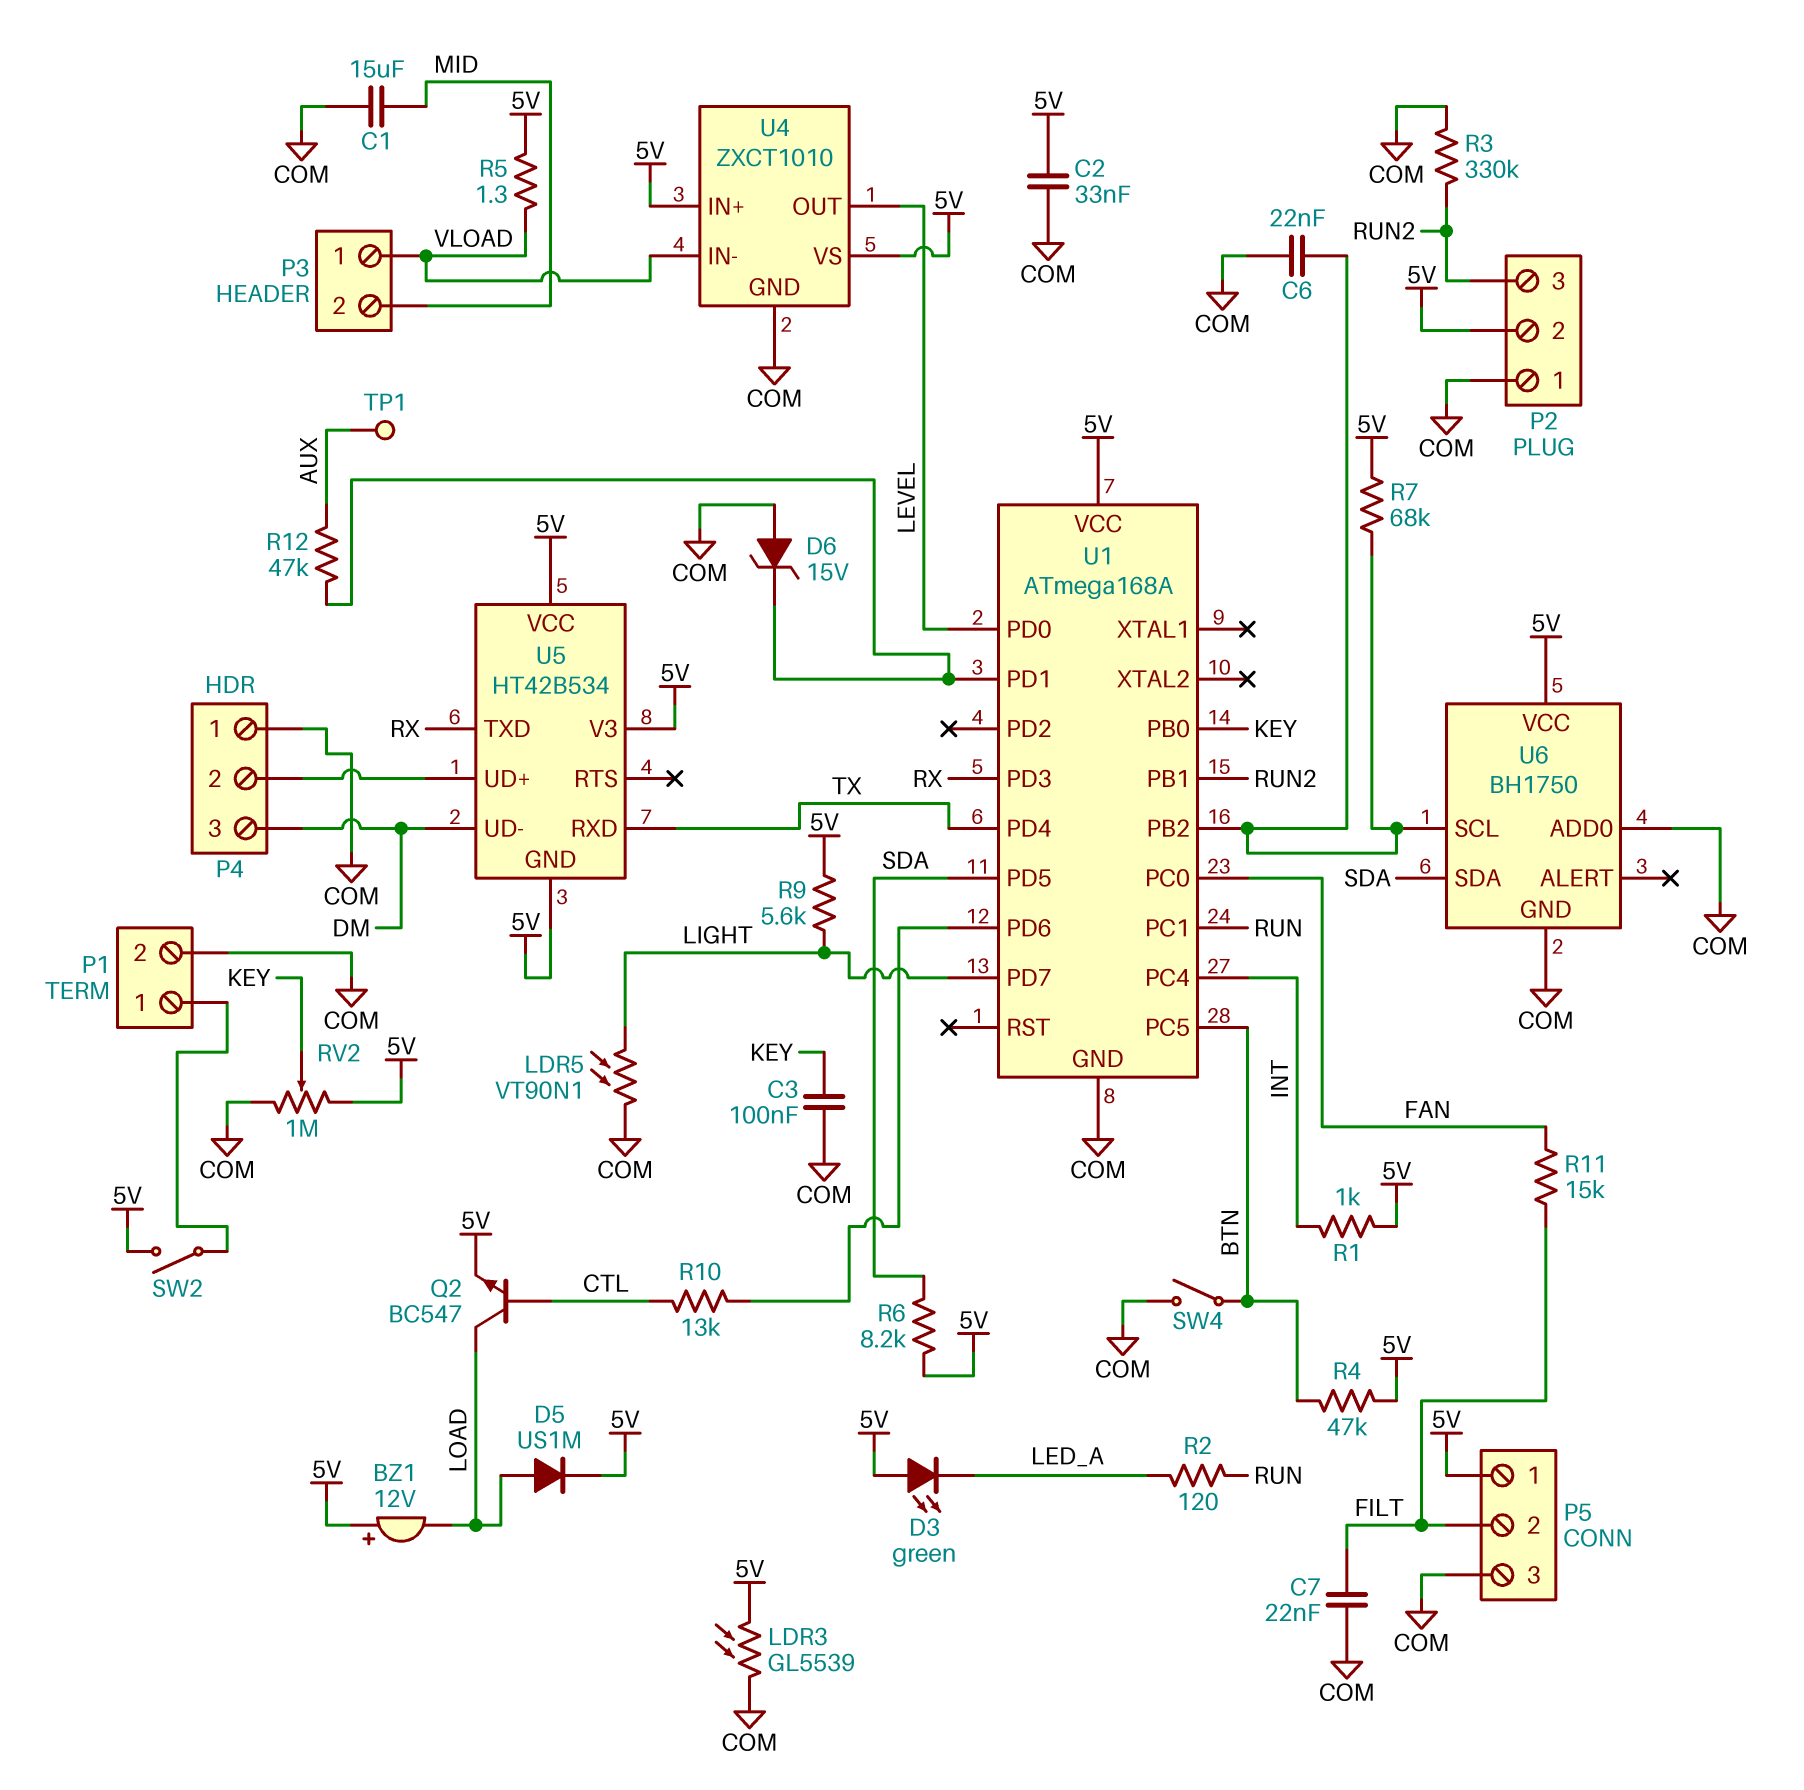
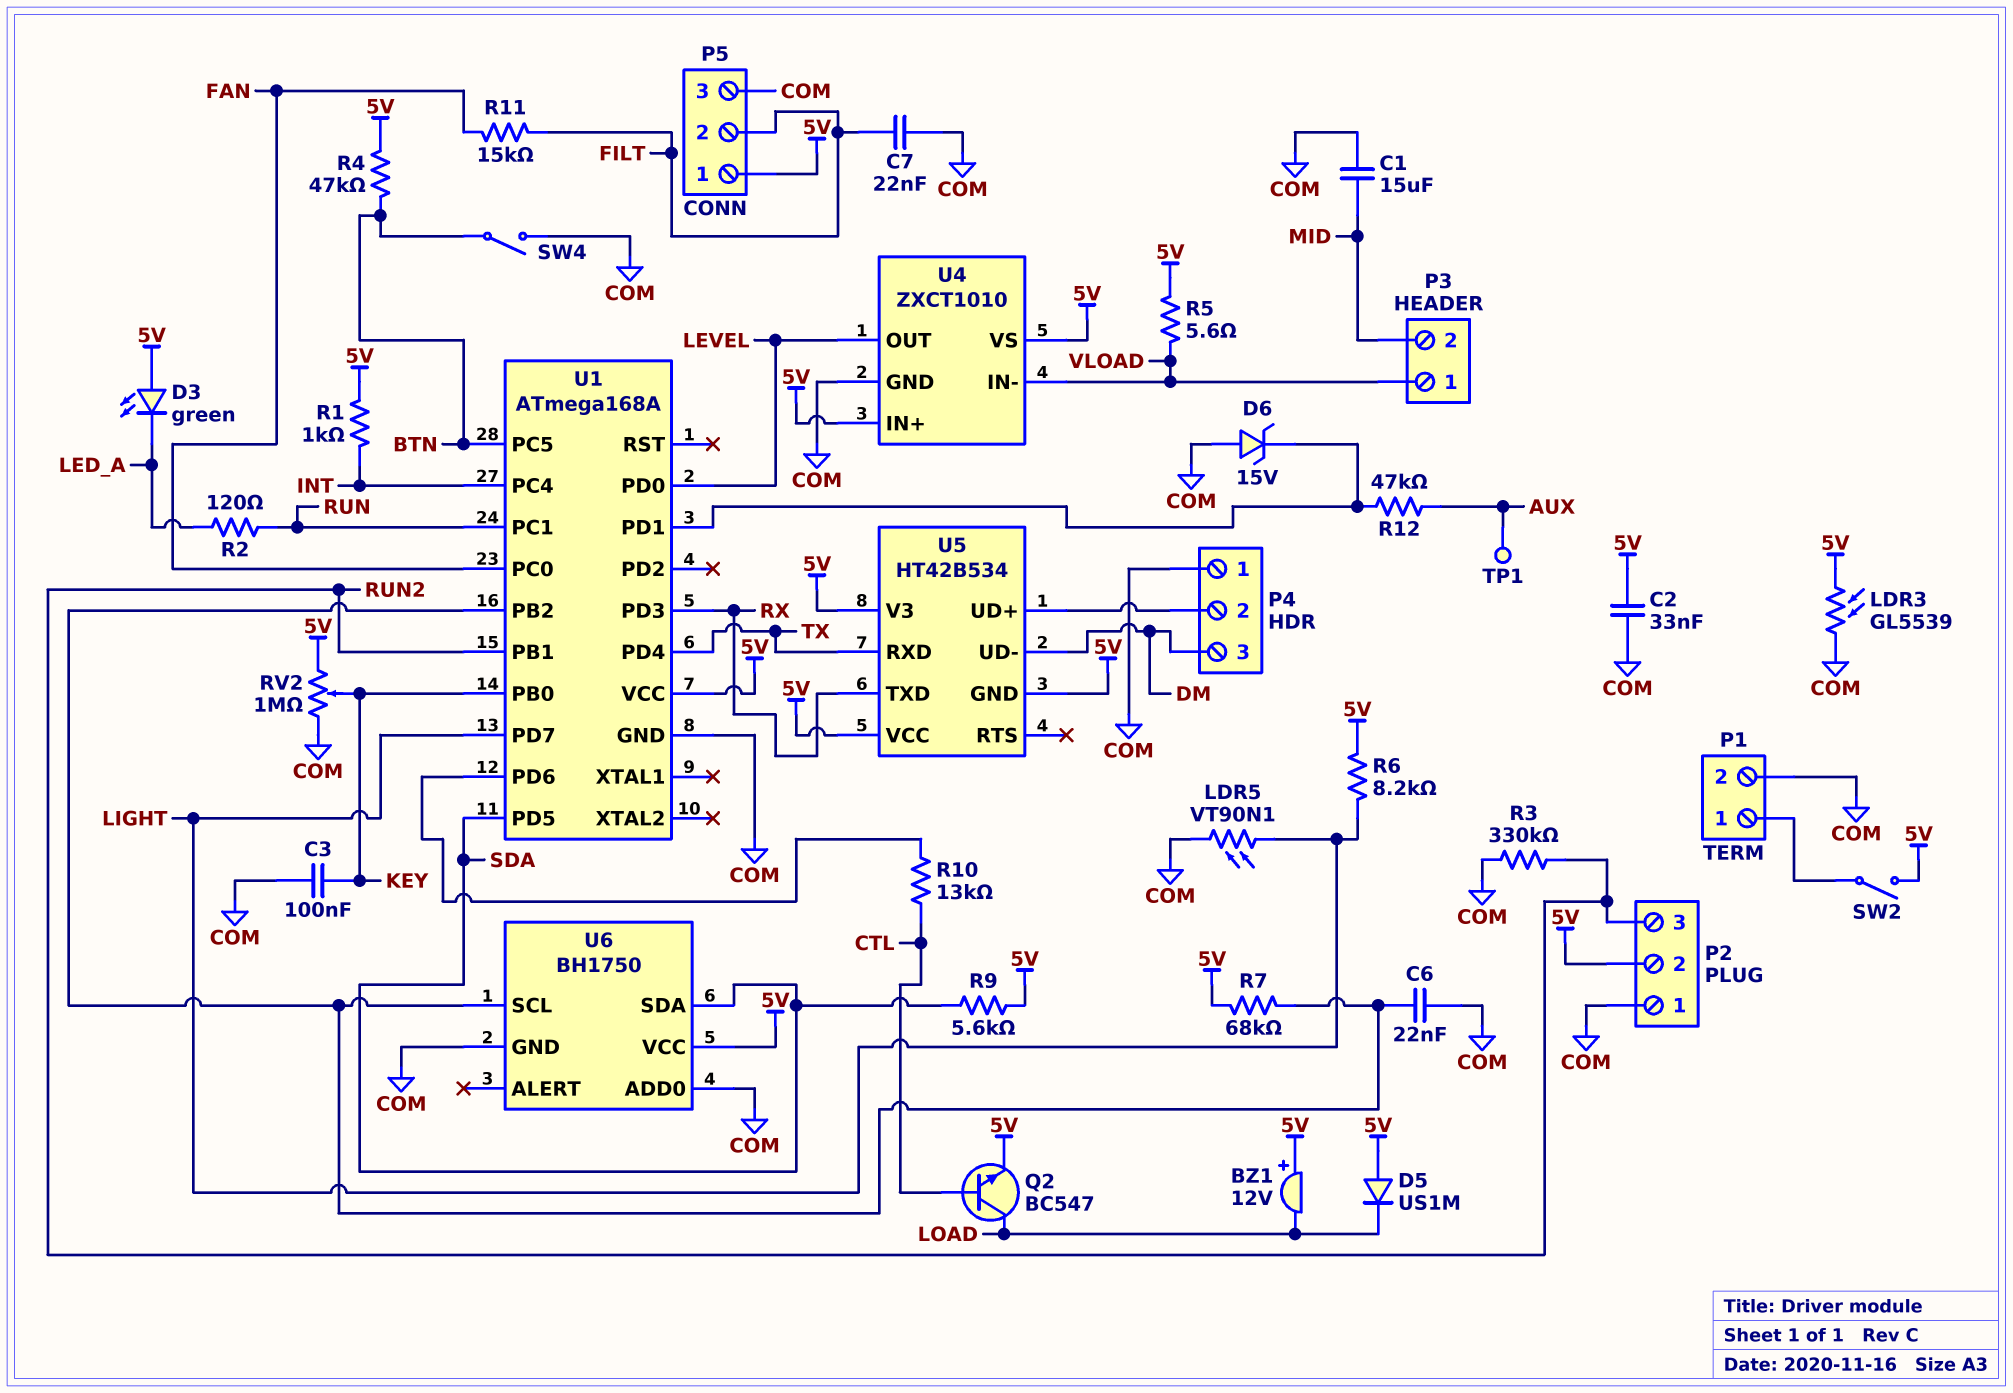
D5: diode US1M (A LOAD, K 5V) -> diode US1M (A 5V, K LOAD)
R5: 1.3 (5V, VLOAD) -> 5.6 (5V, VLOAD)
R6: 8.2k (5V, SDA) -> 8.2k (5V, LIGHT)
R9: 5.6k (5V, LIGHT) -> 5.6k (5V, SDA)

